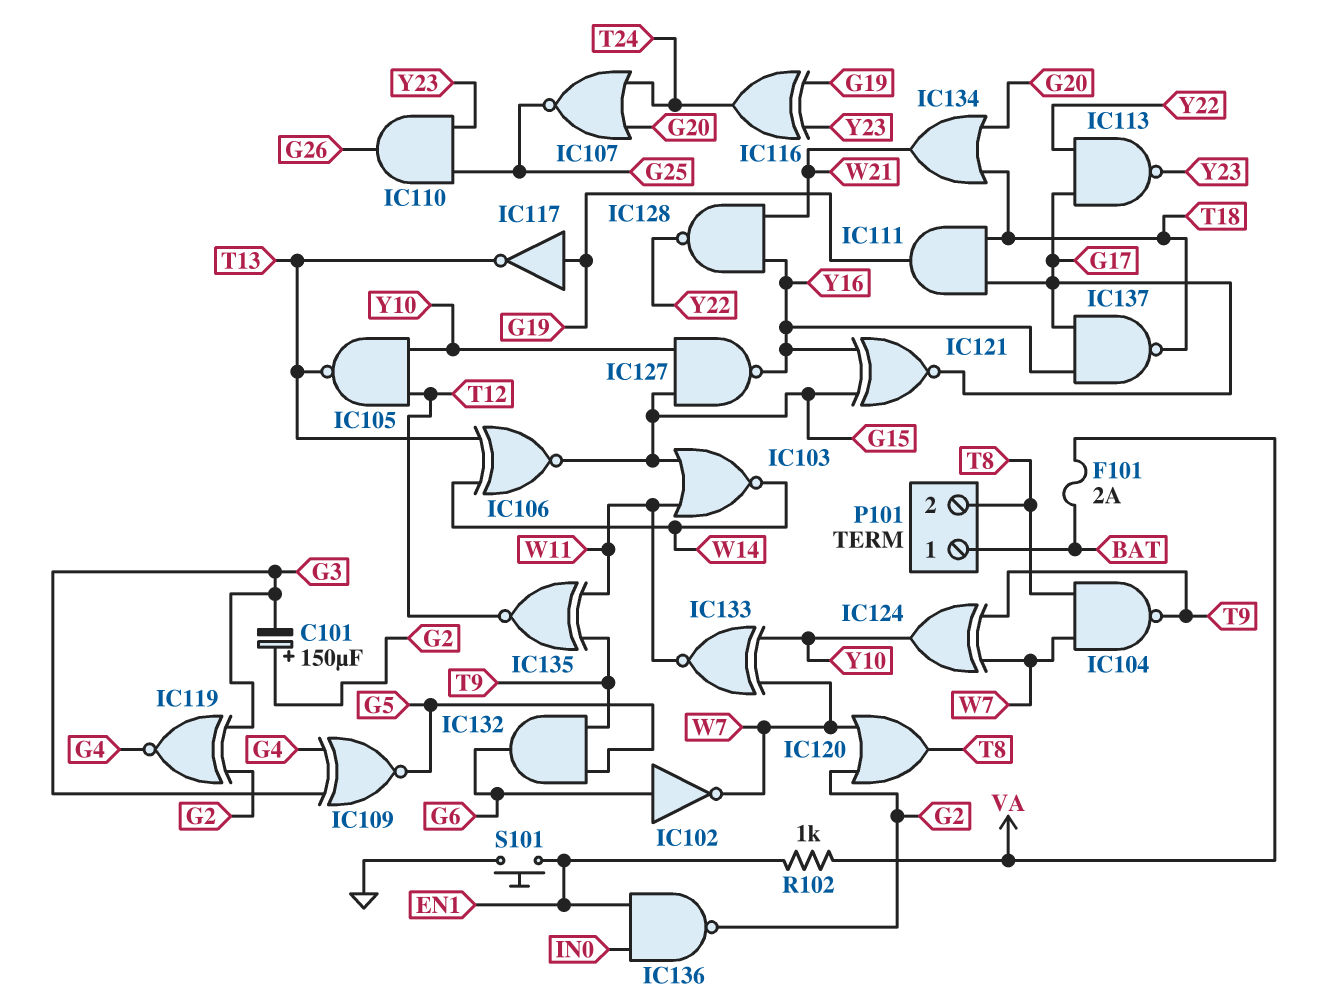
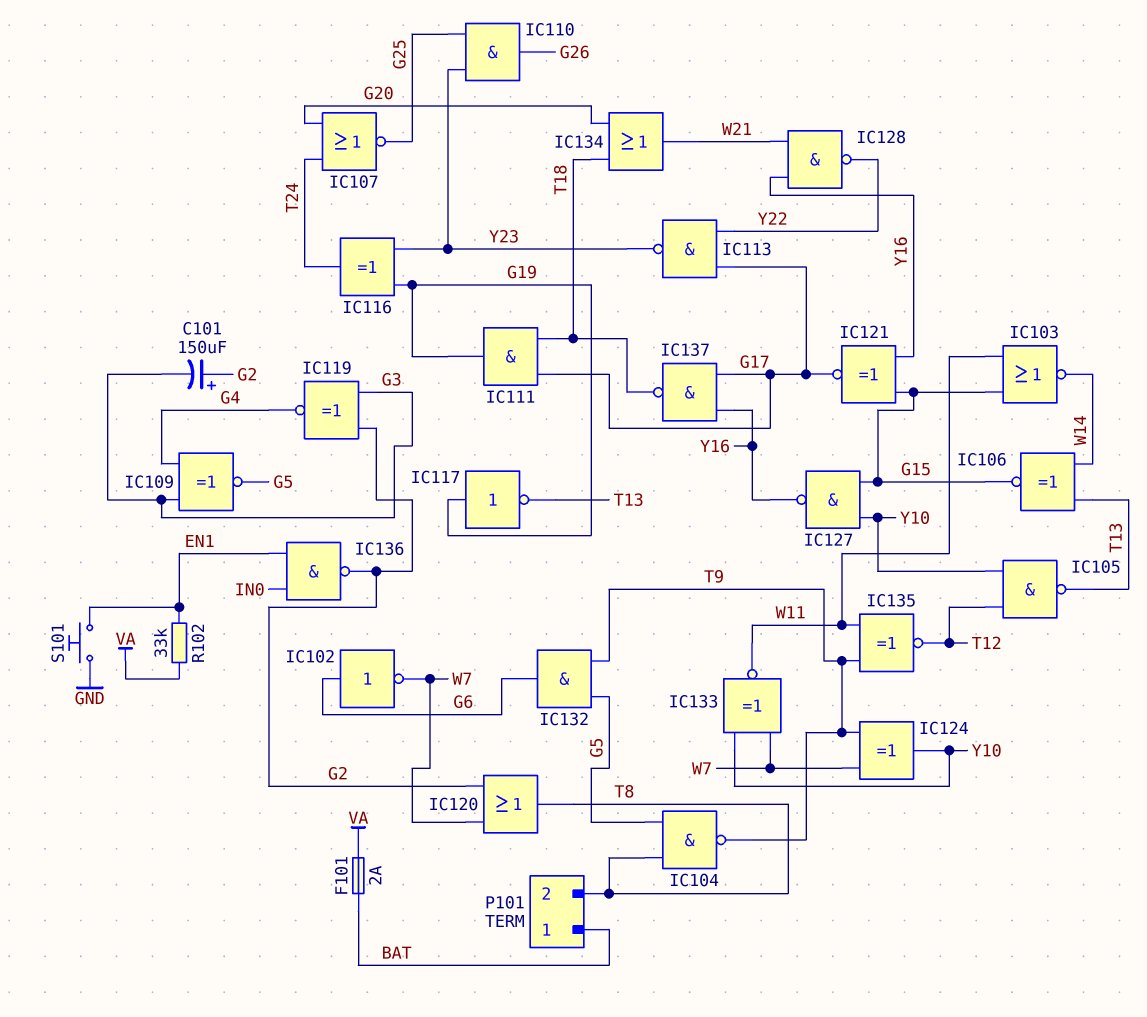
IC104: NAND (in T8, in W7, out T9) -> NAND (in G5, in T8, out T9)
R102: 1k (EN1, VA) -> 33k (EN1, VA)

